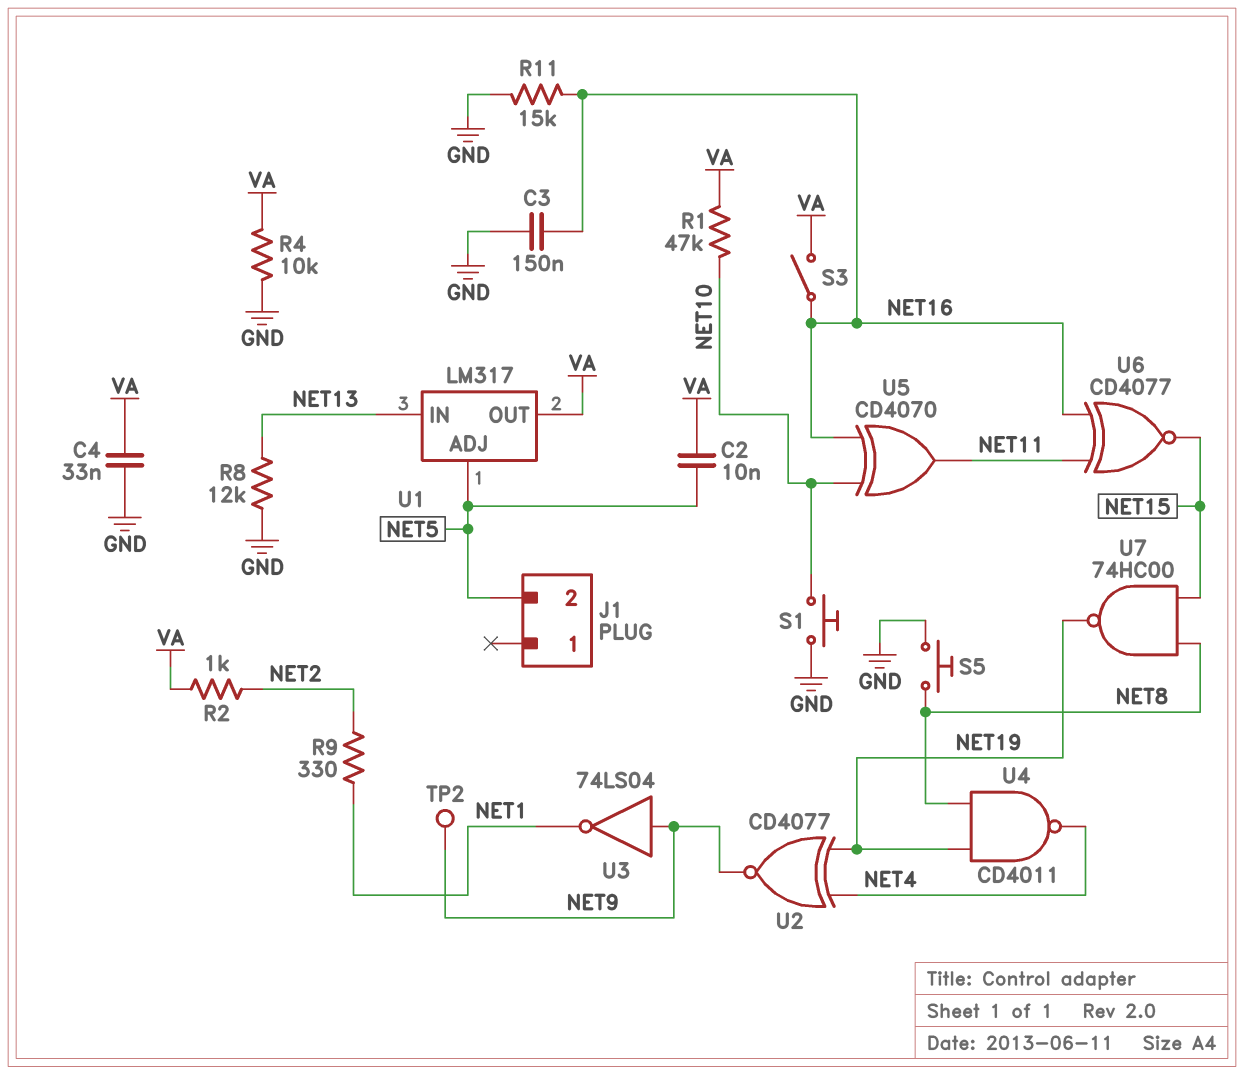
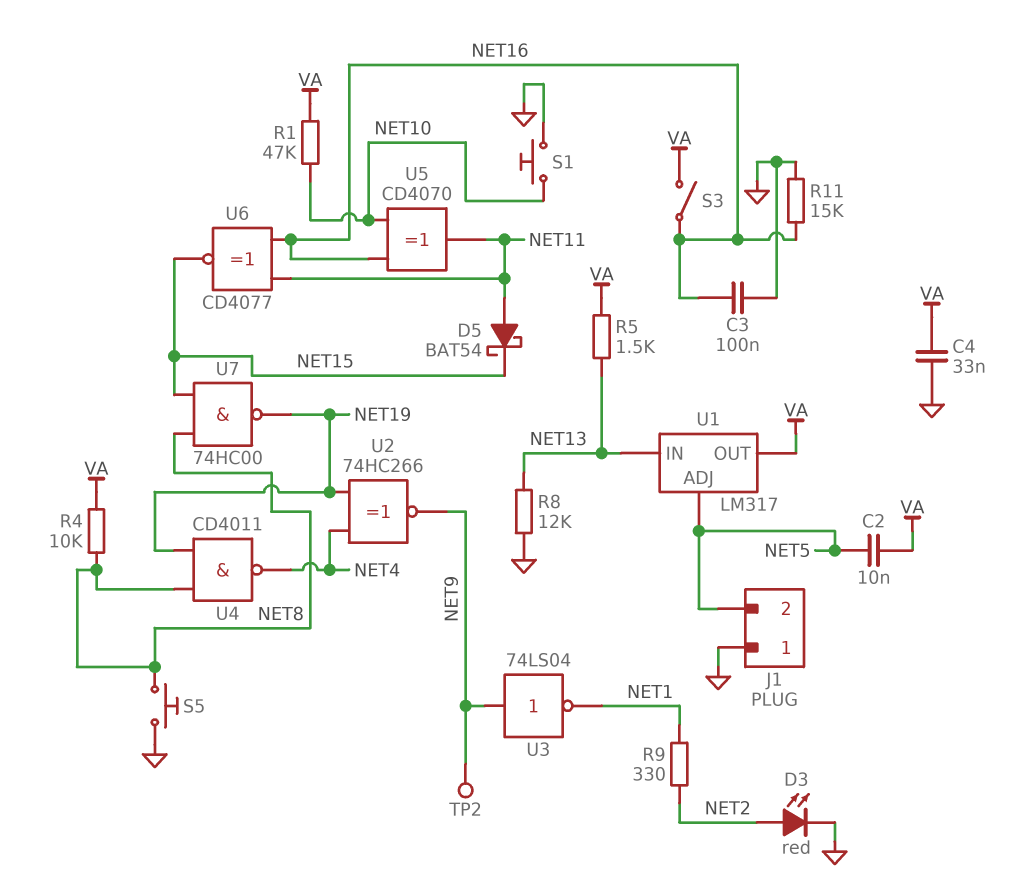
C3: 150nF (GND, NET16) -> 100nF (GND, NET16)
D3: none -> LED red (A NET2, K GND)
D5: none -> schottky BAT54 (A NET11, K NET15)
J1 pin 1: none -> GND
R2: 1k (NET2, VA) -> none
R4: 10k (GND, VA) -> 10k (NET8, VA)
R5: none -> 1.5k (NET13, VA)
U2: XNOR CD4077 (in NET4, in NET19, out NET9) -> XNOR 74HC266 (in NET4, in NET19, out NET9)

